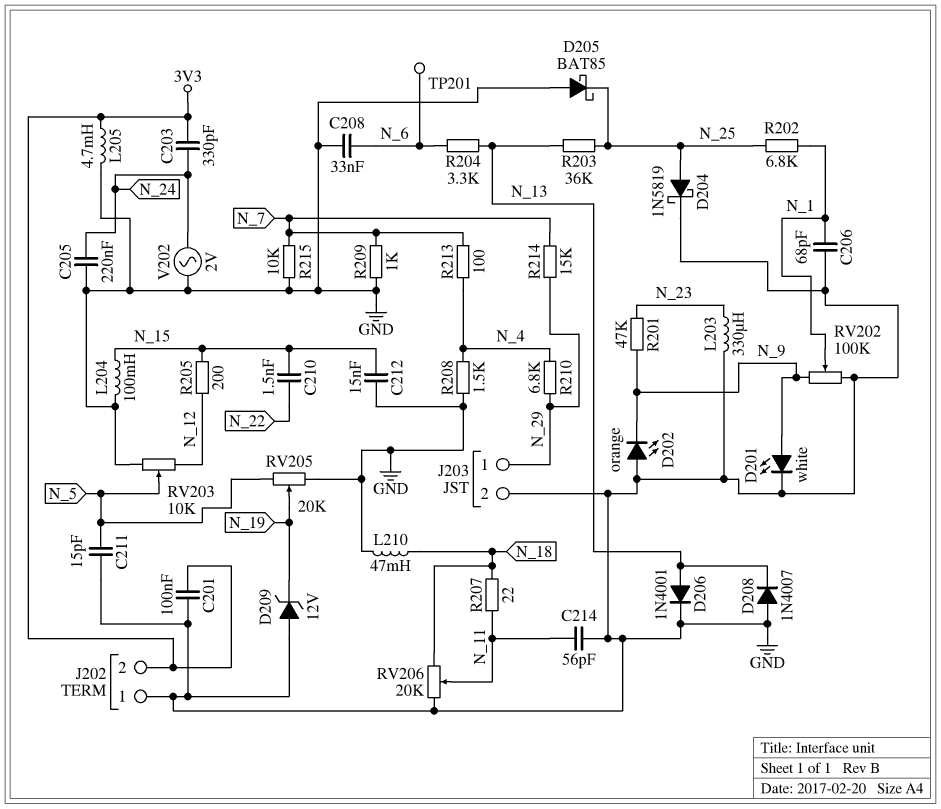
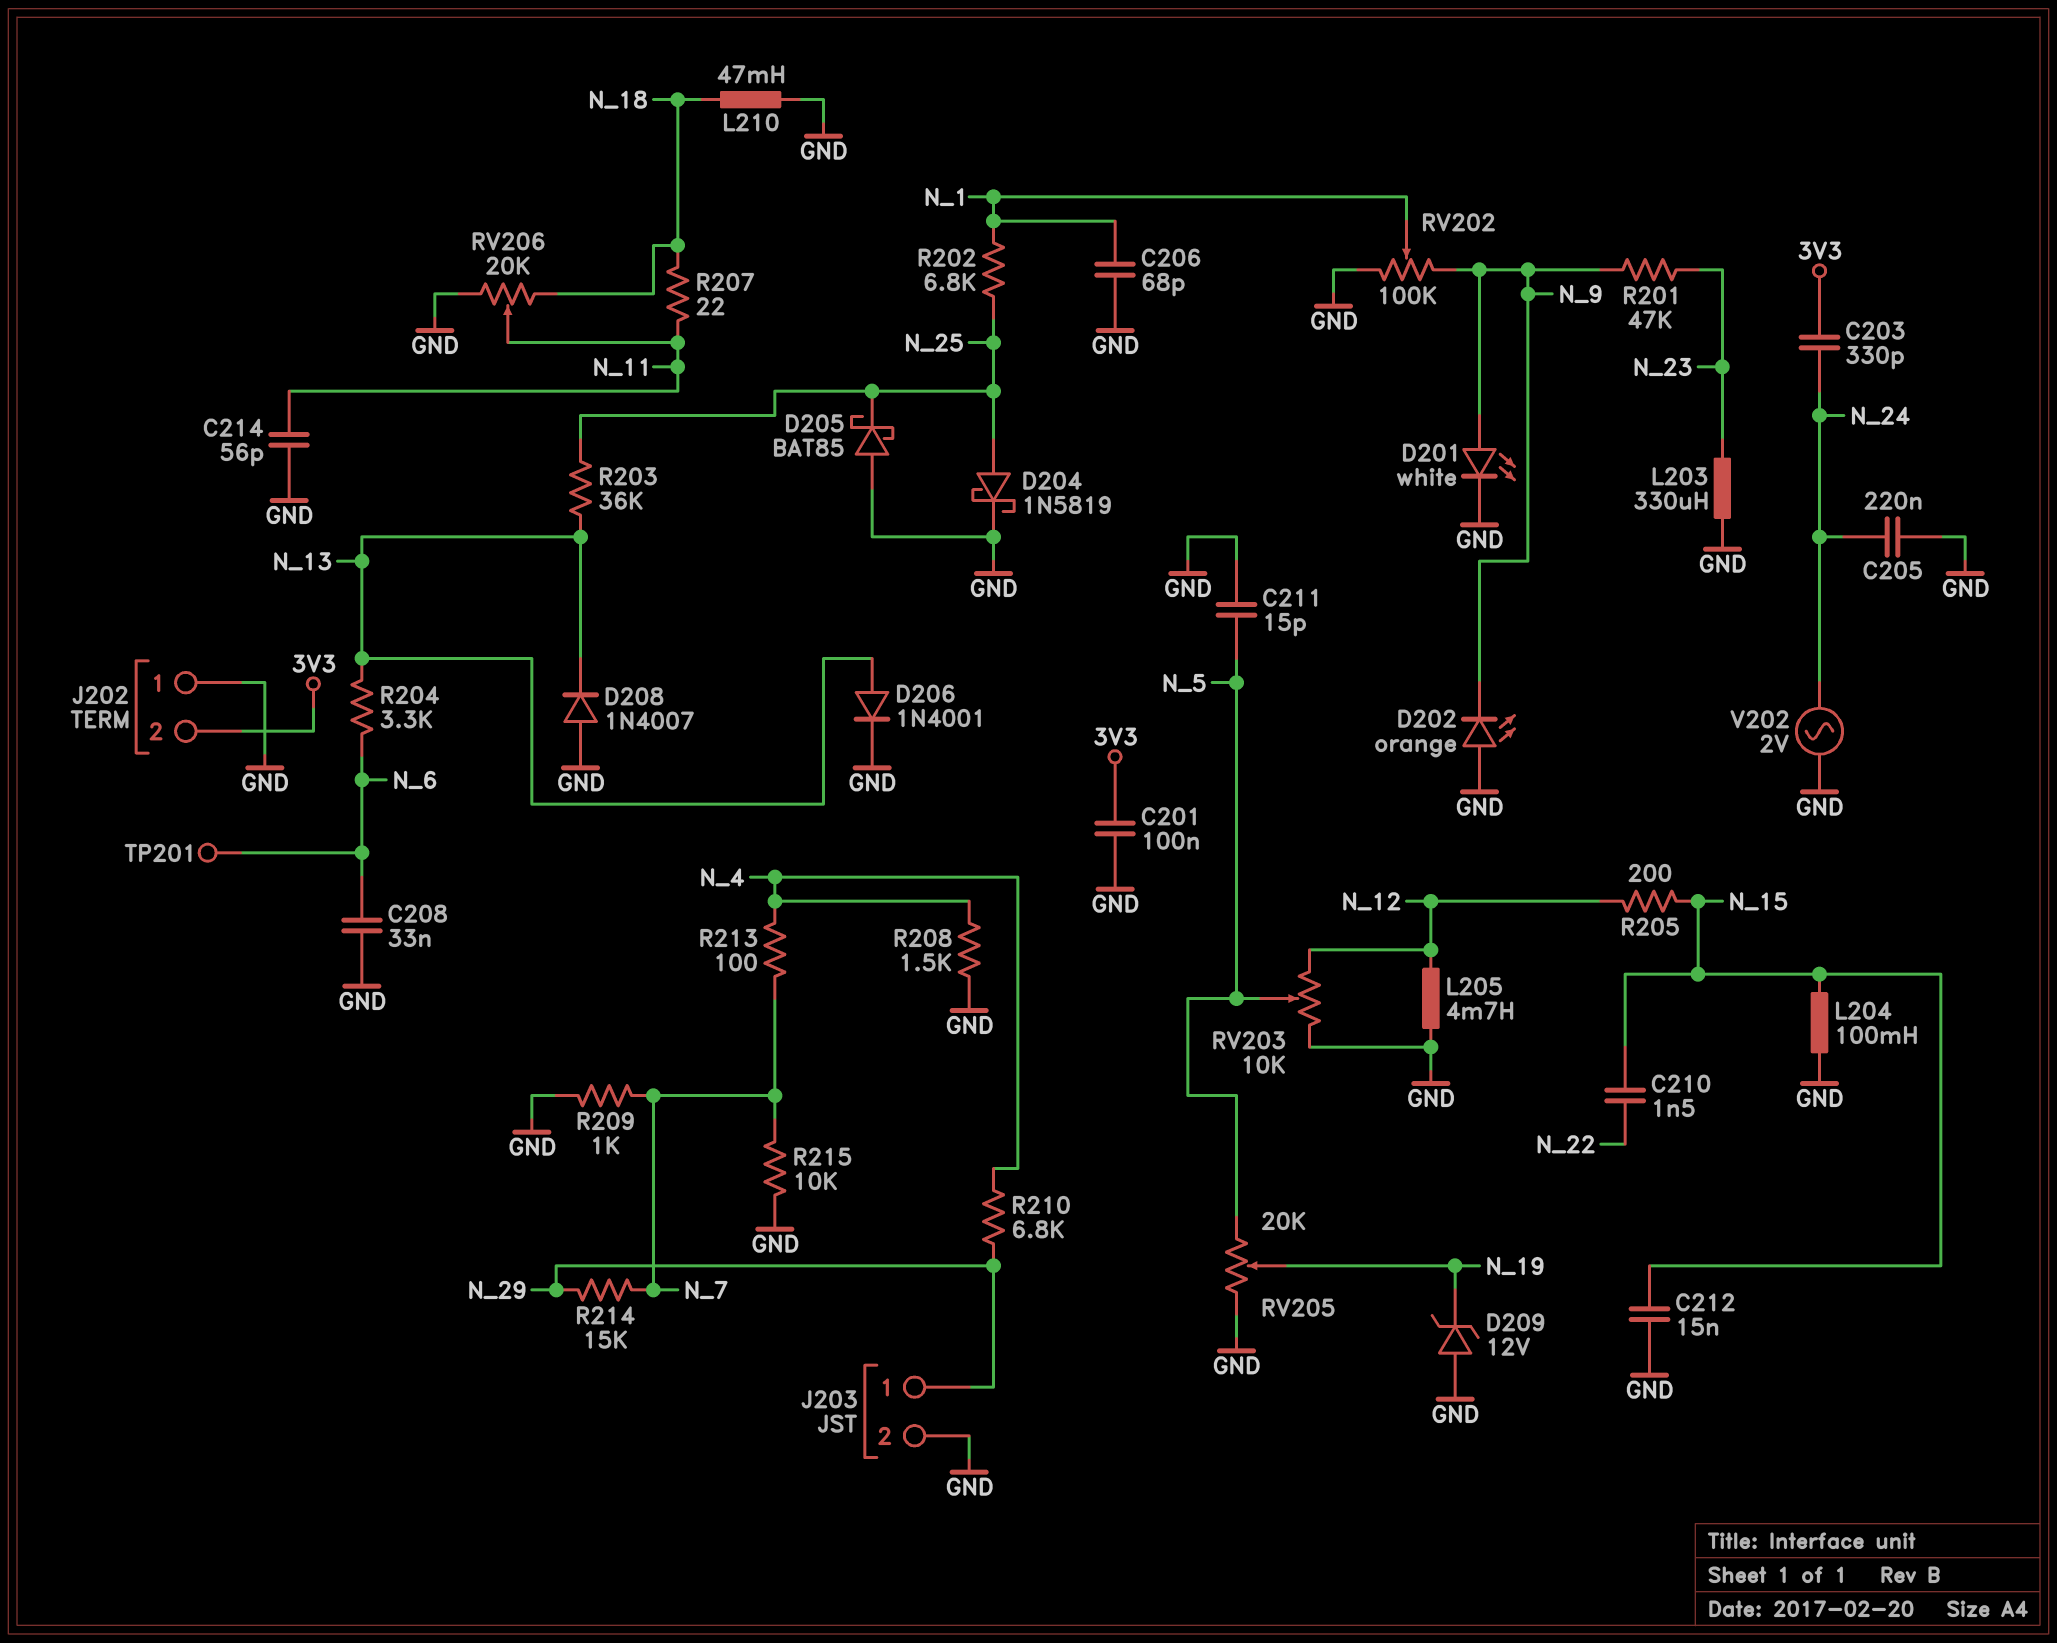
L205: 4.7mH (3V3, GND) -> 4.7mH (GND, N_12)

